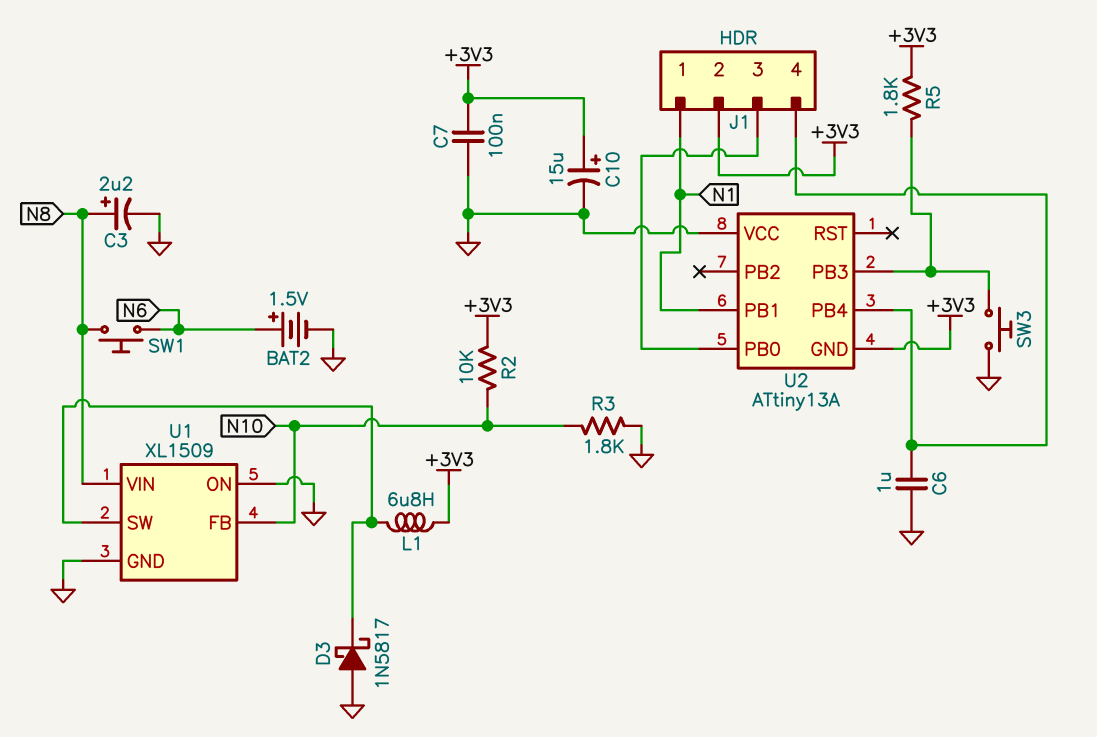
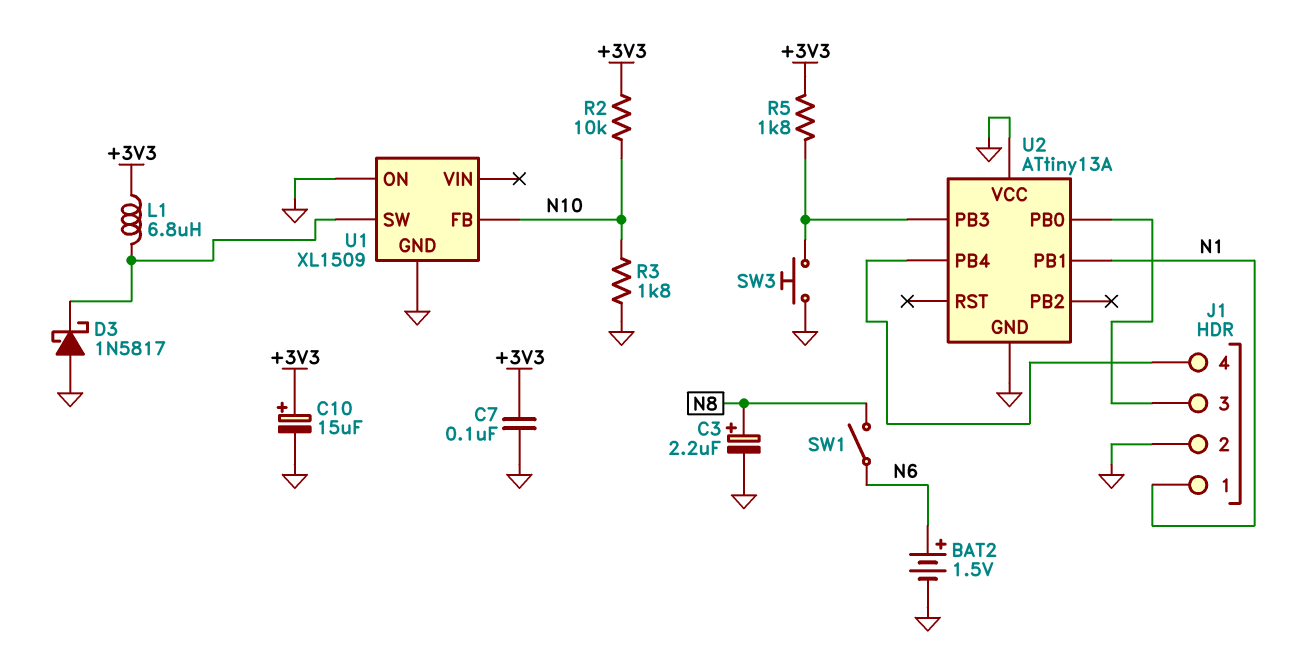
C6: 1uF (GND, J1/4) -> none
J1 pin 2: +3V3 -> GND
SW1: button (N6, N8) -> switch (N6, N8)
U1 pin VIN: N8 -> none
U2 pin GND: +3V3 -> GND

